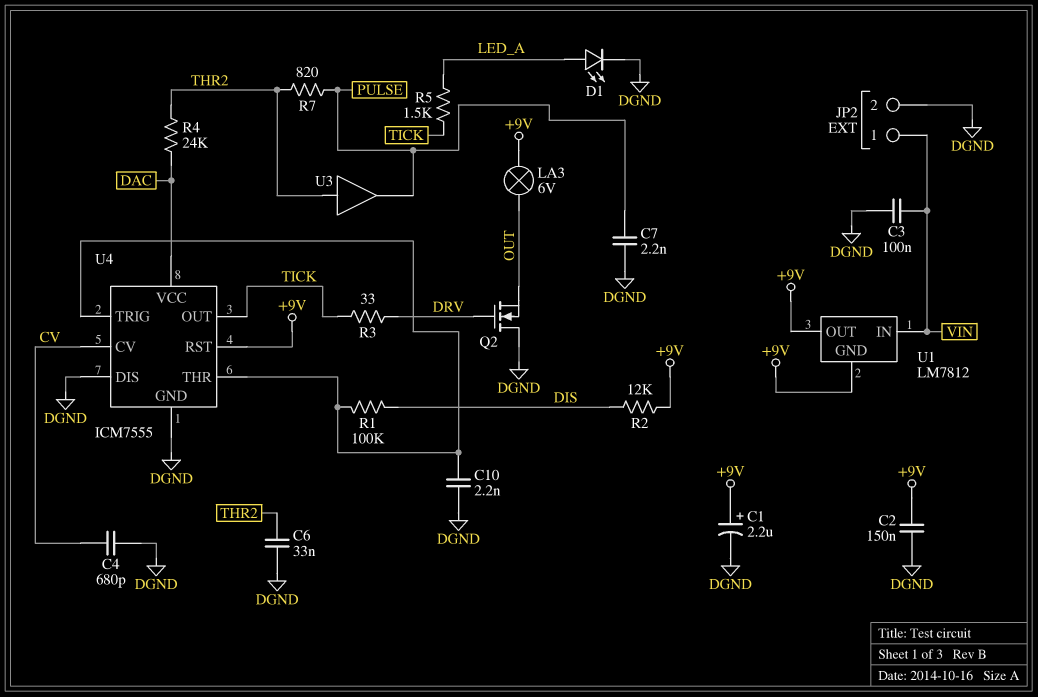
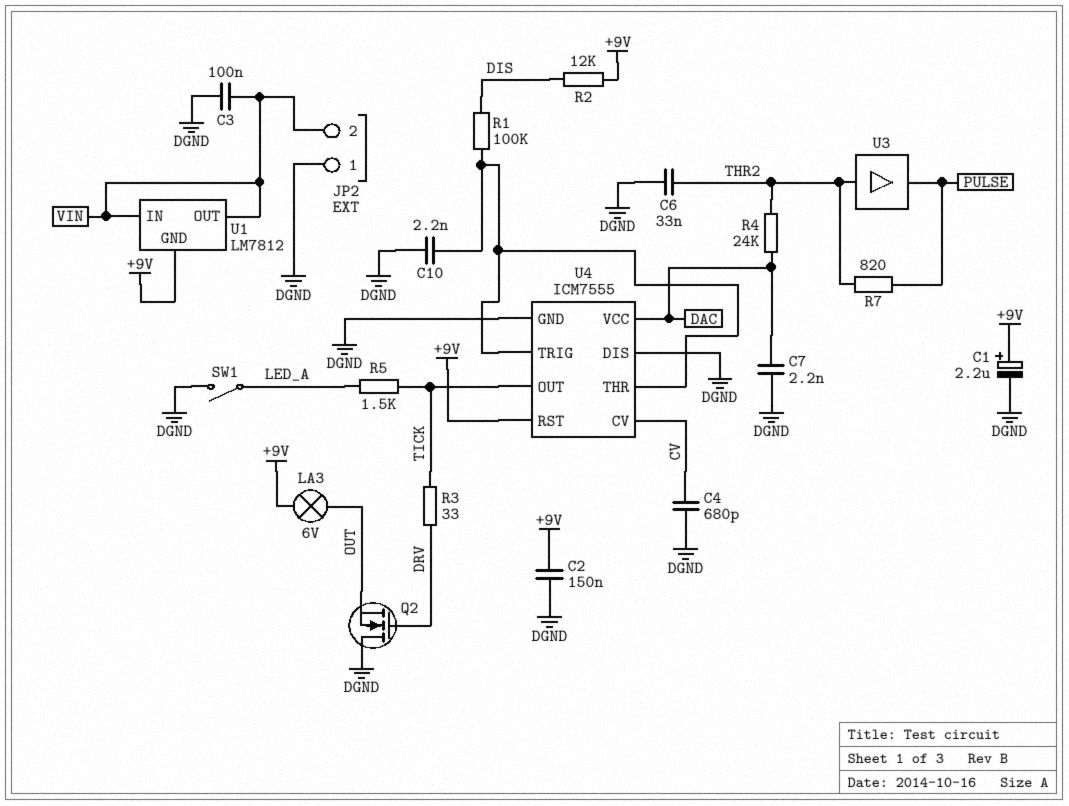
C7: 2.2nF (DGND, PULSE) -> 2.2nF (DAC, DGND)
D1: LED (A LED_A, K DGND) -> none
JP2 pin 1: VIN -> DGND
JP2 pin 2: DGND -> VIN
SW1: none -> switch (DGND, LED_A)
U1 pin OUT: +9V -> VIN

